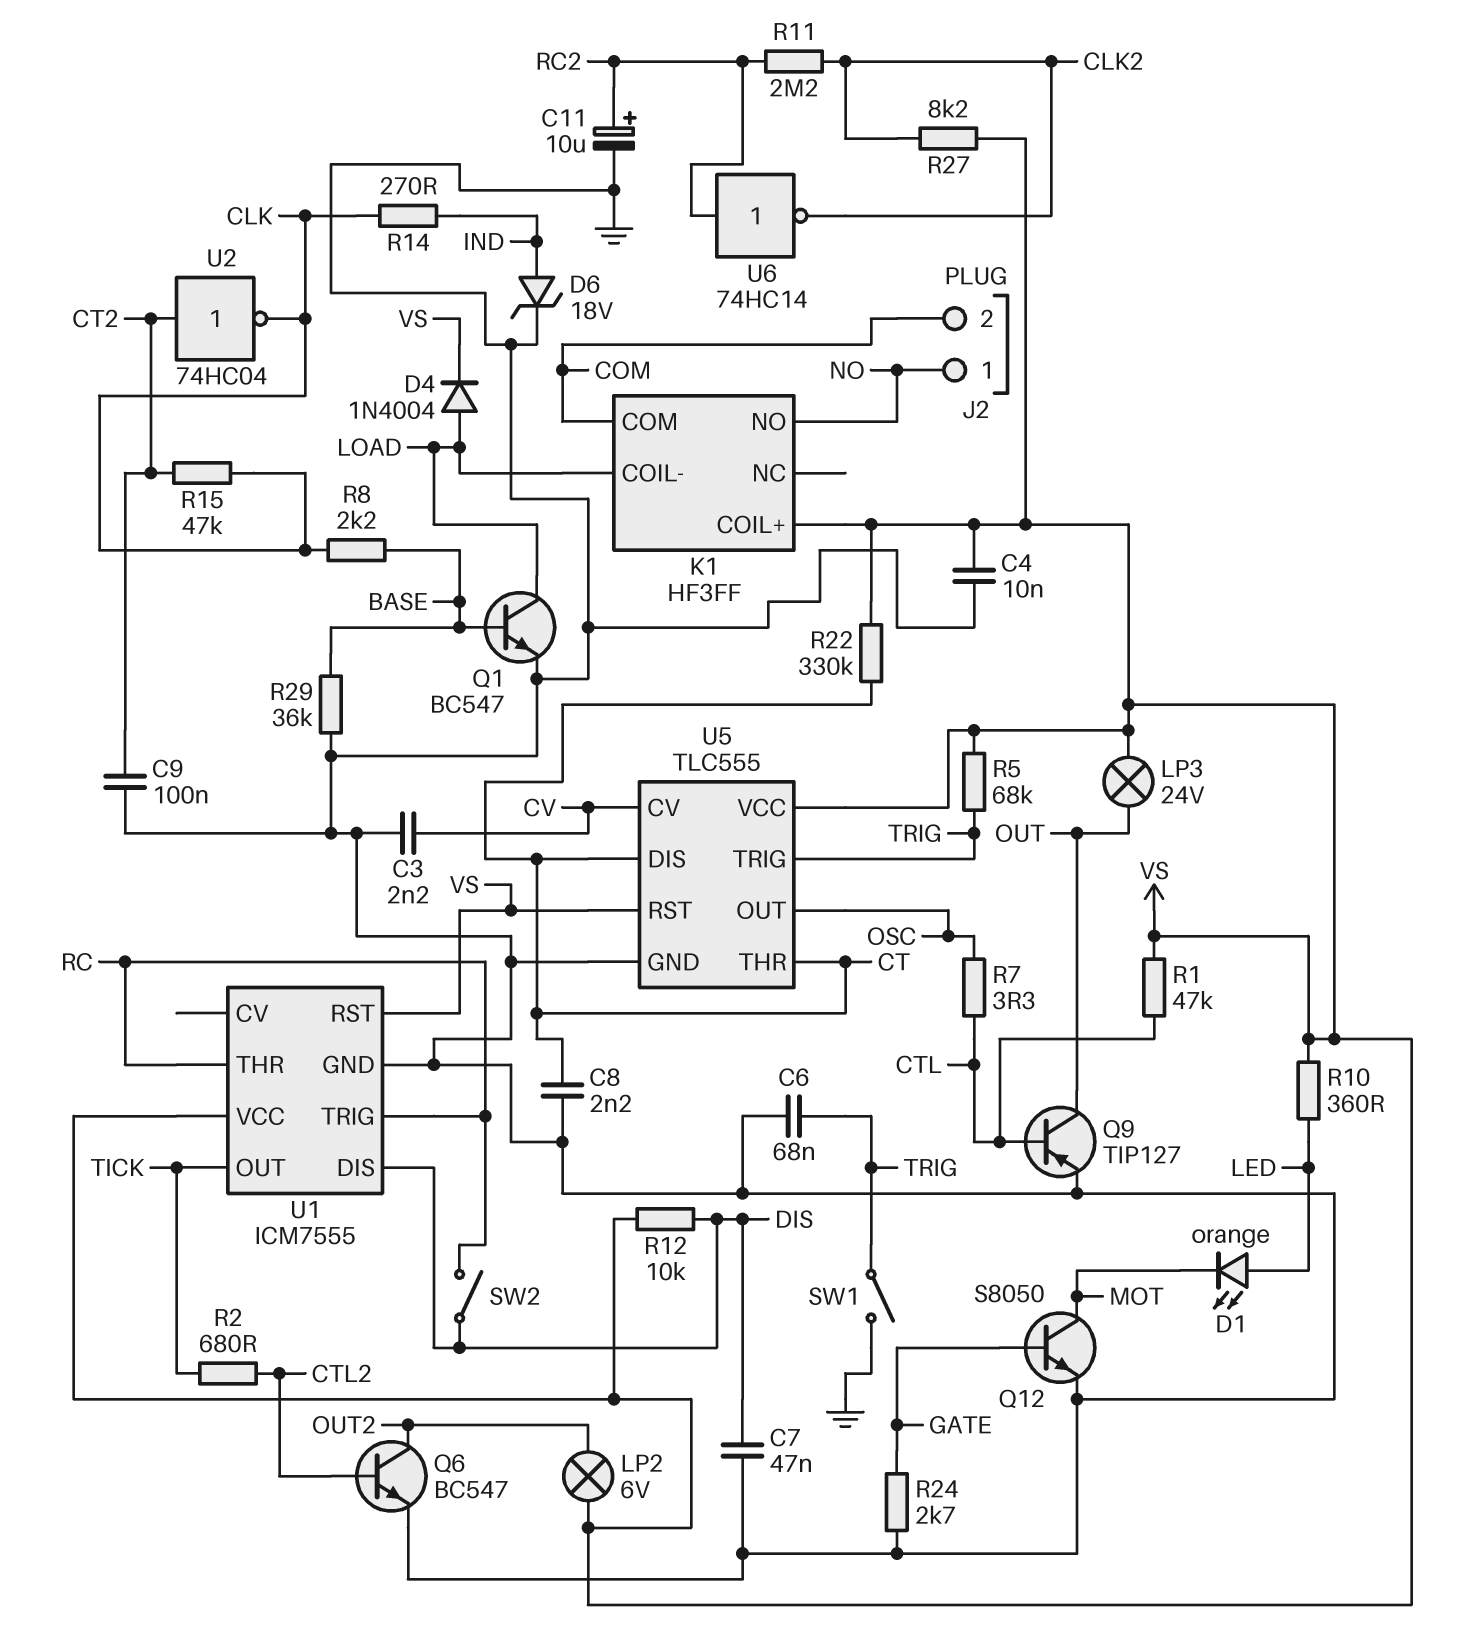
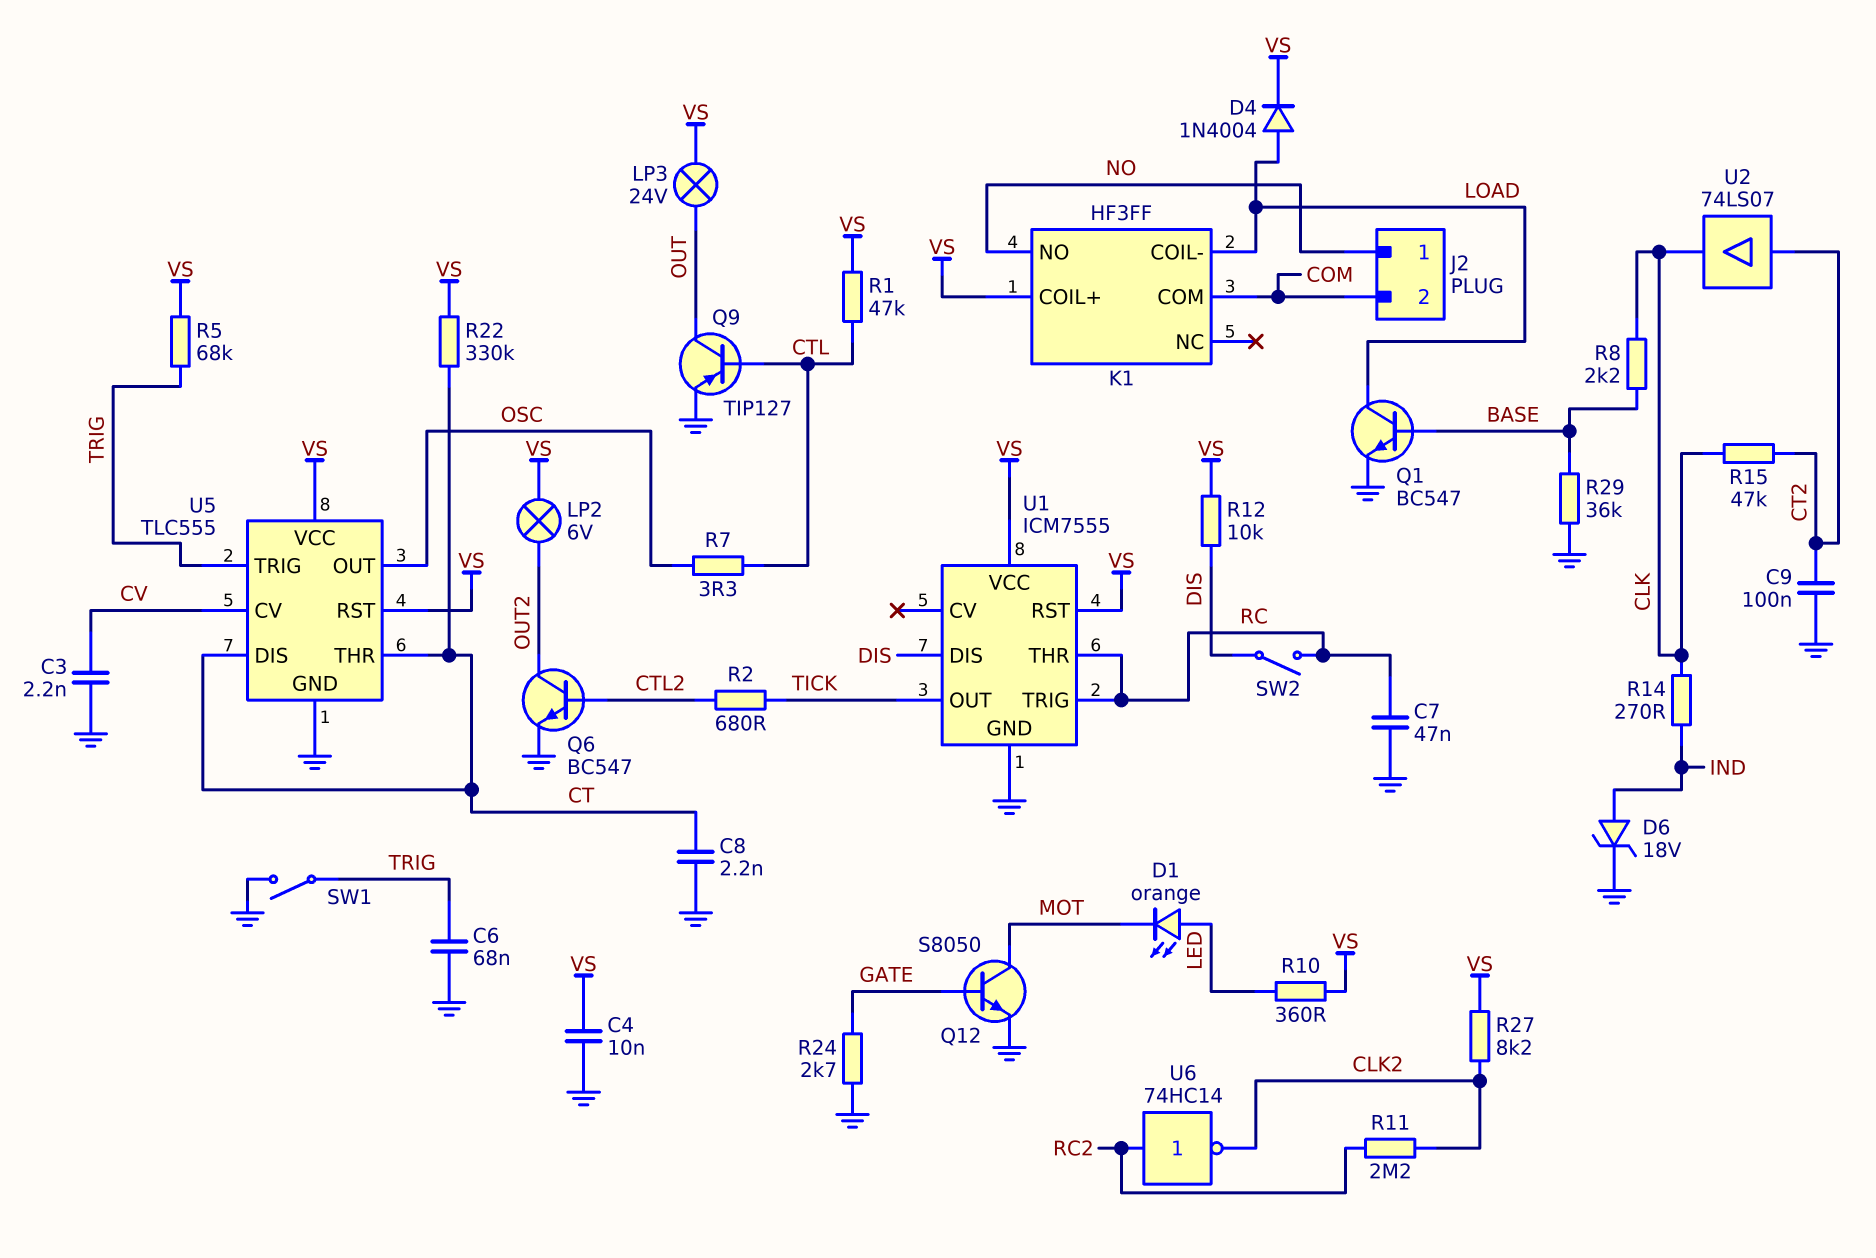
C7: 47nF (DIS, GND) -> 47nF (GND, RC)
C11: 10uF (plus RC2, minus GND) -> none
U2: NOT 74HC04 (in CT2, out CLK) -> buffer 74LS07 (in CT2, out CLK)

